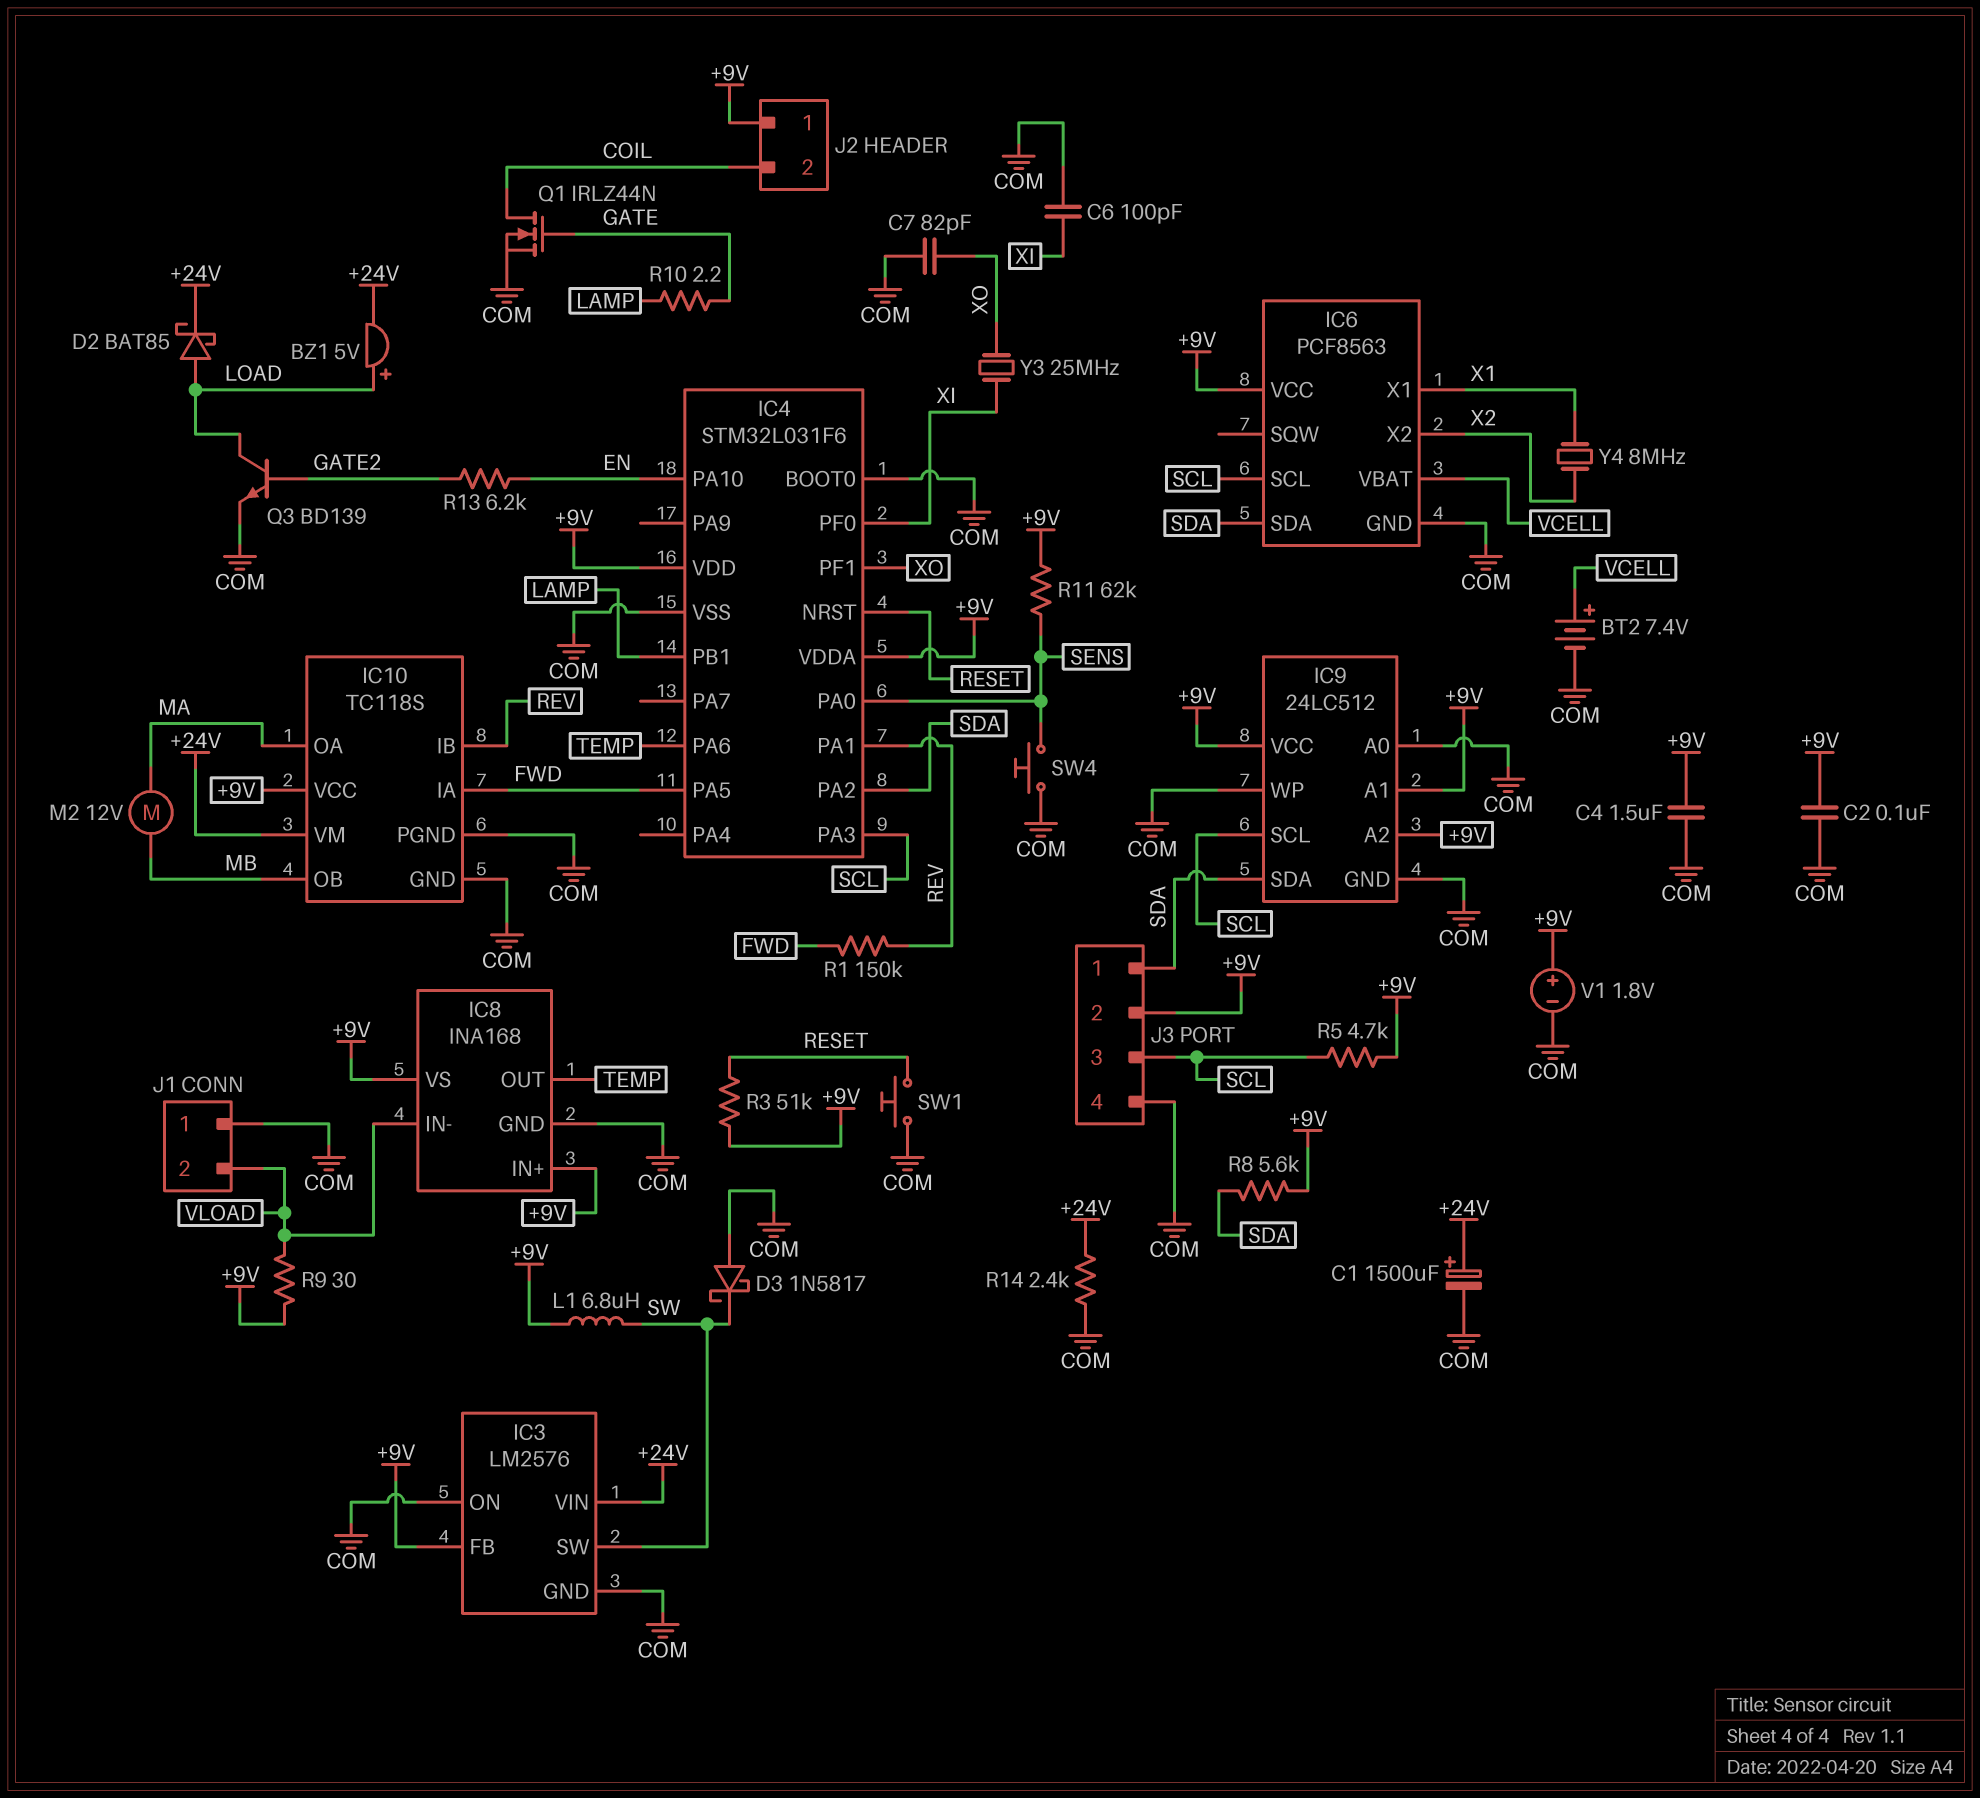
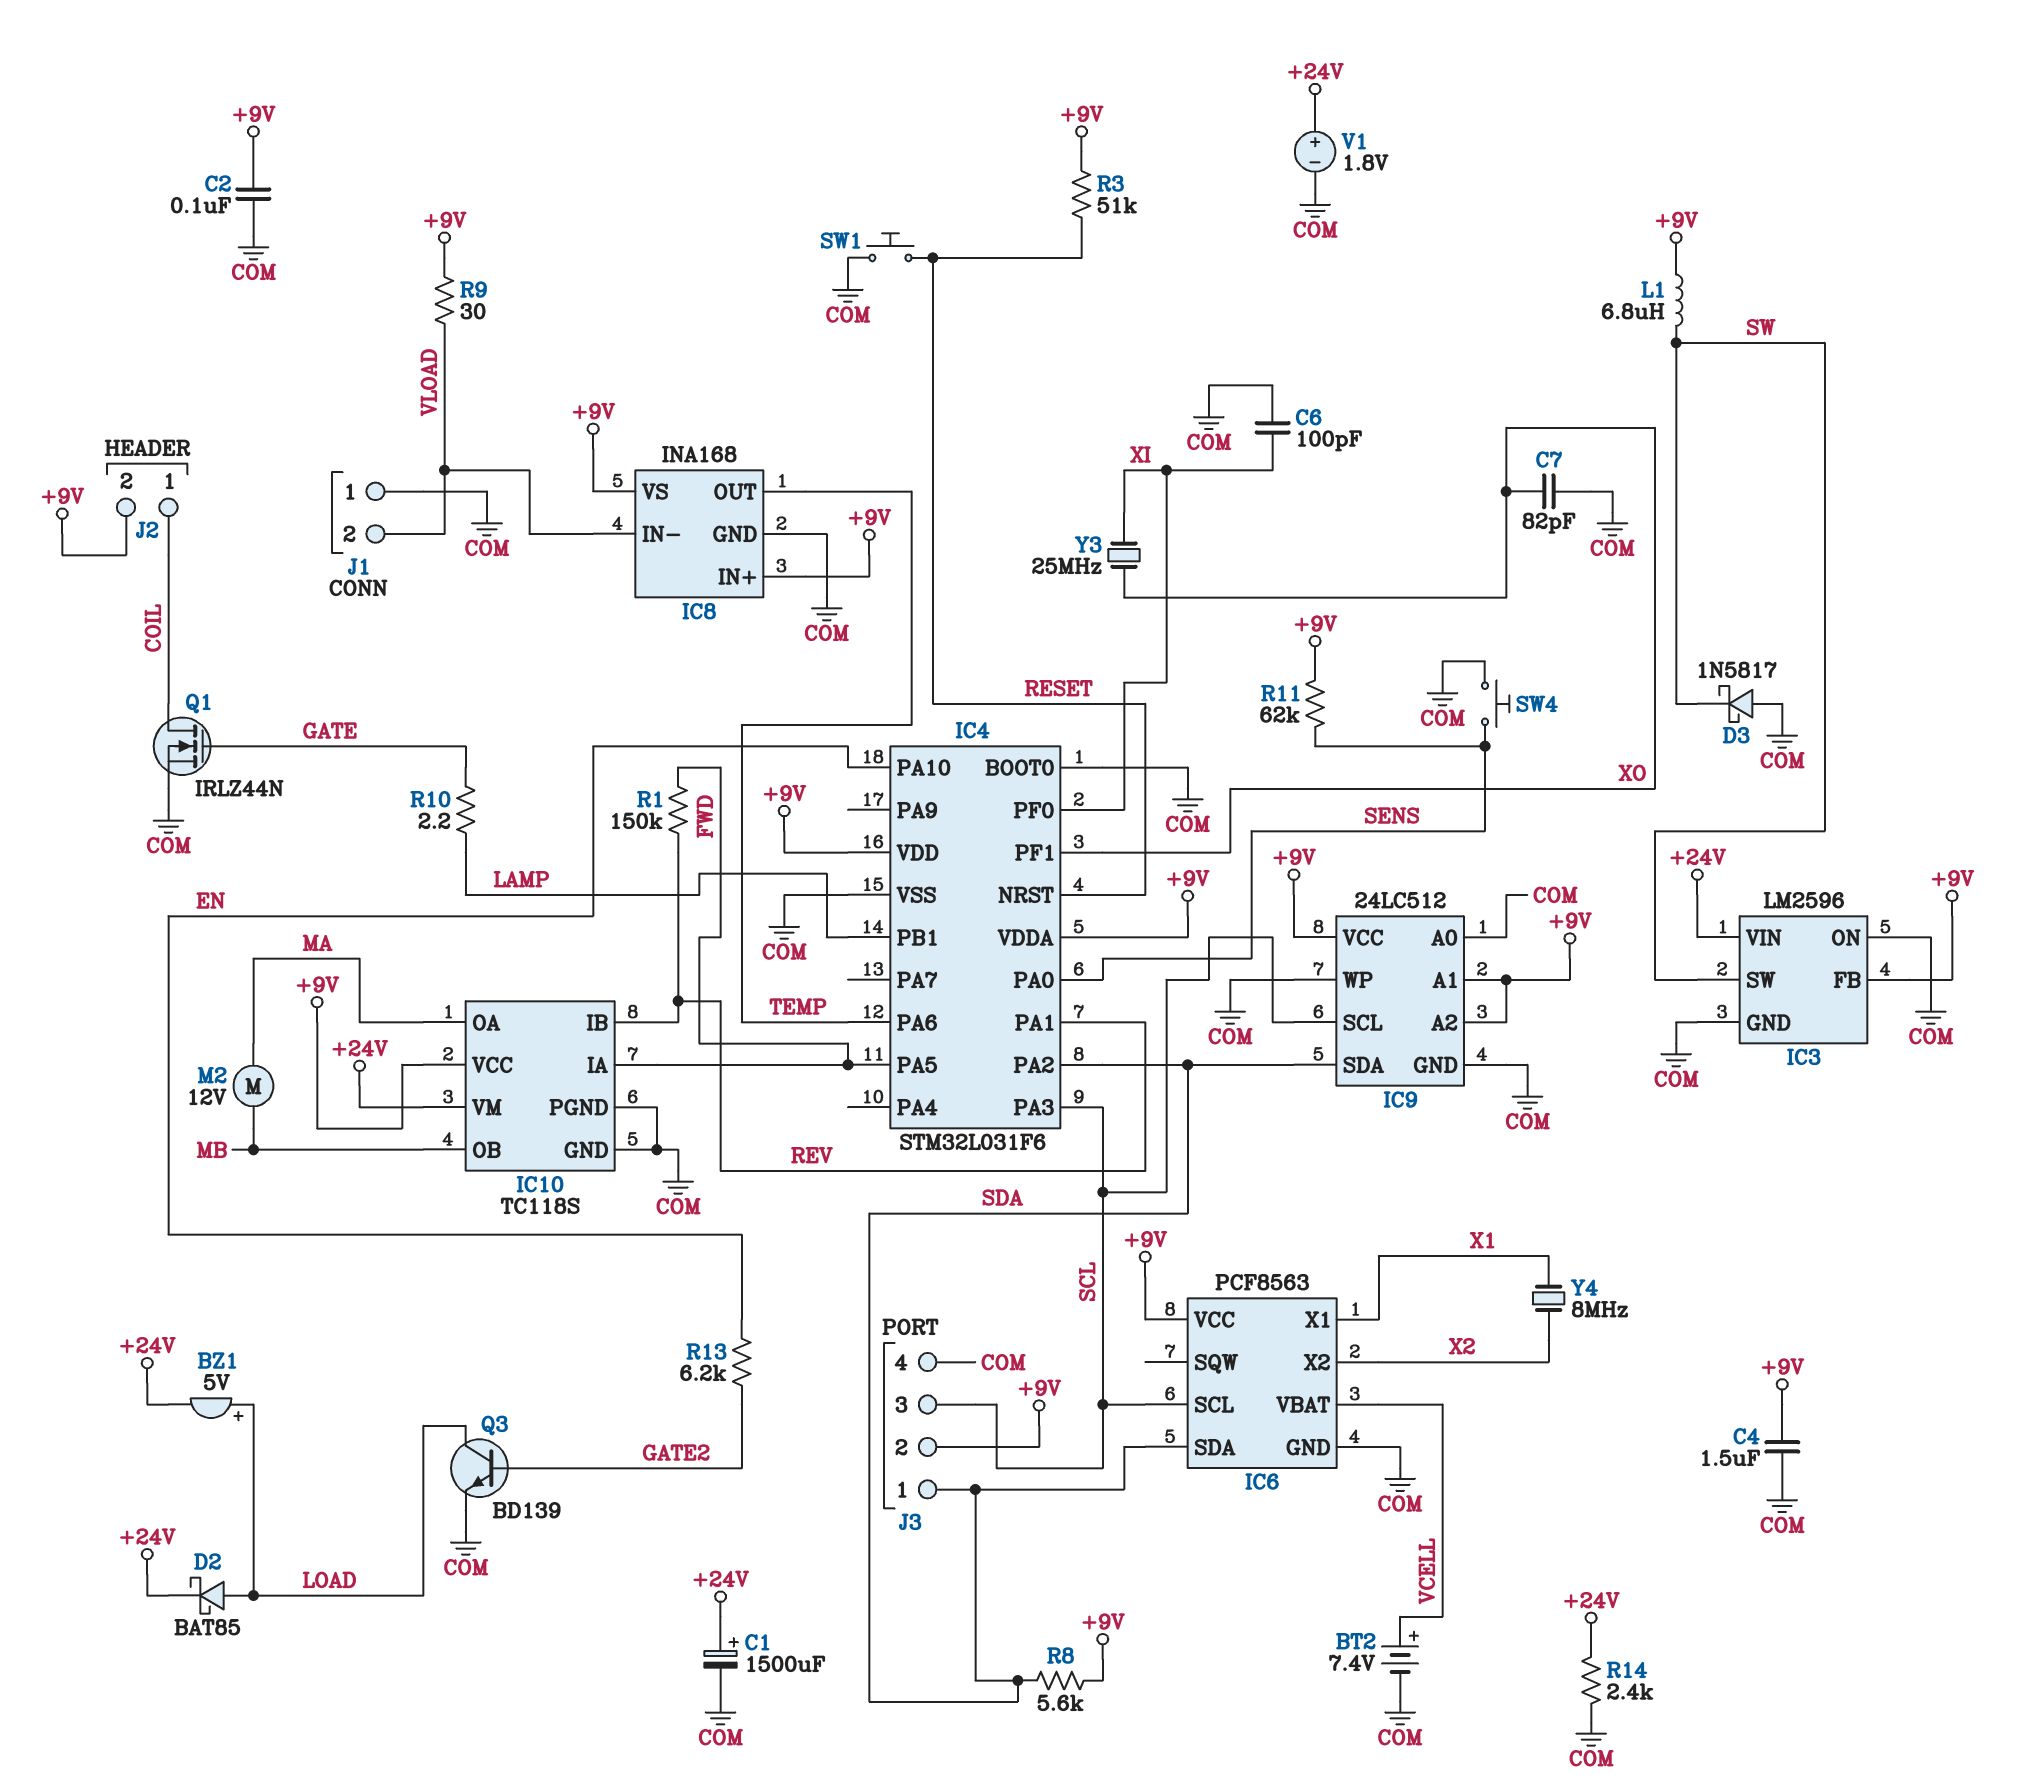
IC3: LM2576 -> LM2596
J2 pin 1: +9V -> COIL
J2 pin 2: COIL -> +9V
R5: 4.7k (+9V, SCL) -> none
V1: 1.8V (plus +9V, minus COM) -> 1.8V (plus +24V, minus COM)

